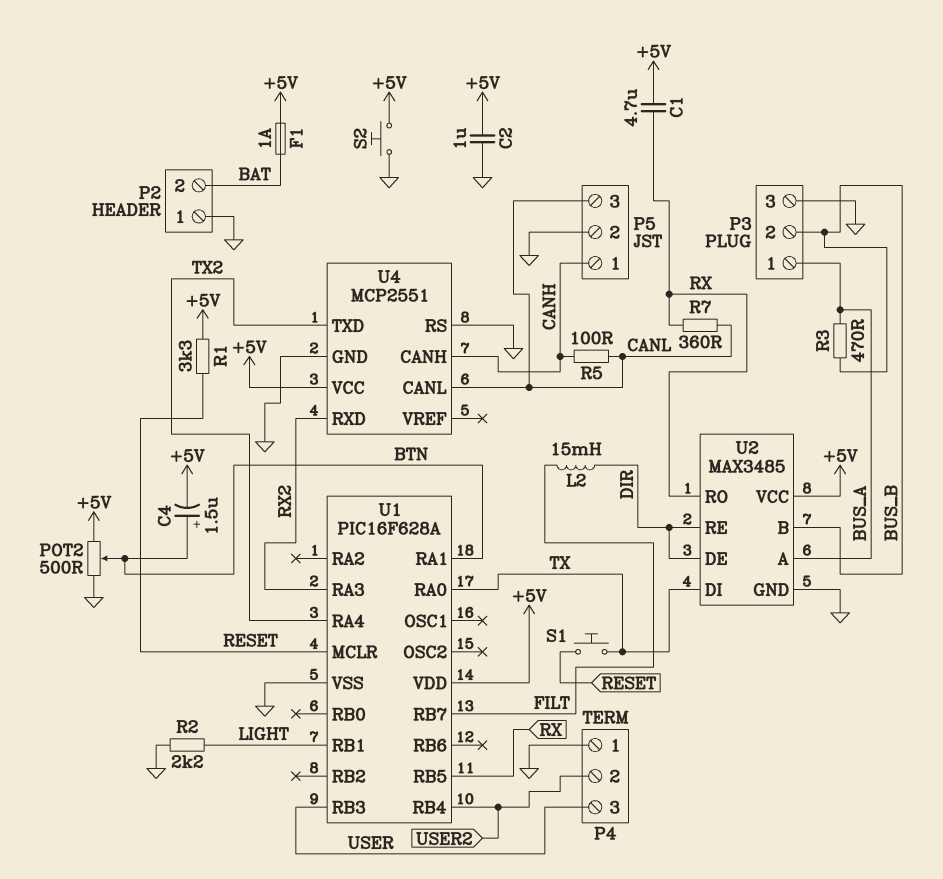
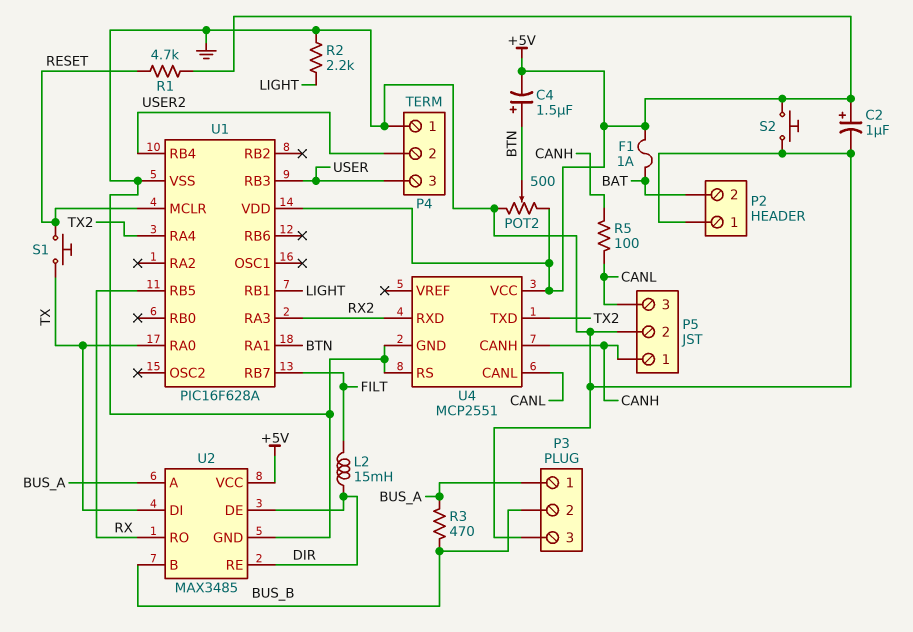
C1: 4.7uF (+5V, RX) -> none
C2: 1uF (+5V, GND) -> 1uF (plus +5V, minus GND)
R1: 3.3k (+5V, RESET) -> 4.7k (+5V, RESET)
R7: 360 (CANL, RX) -> none

